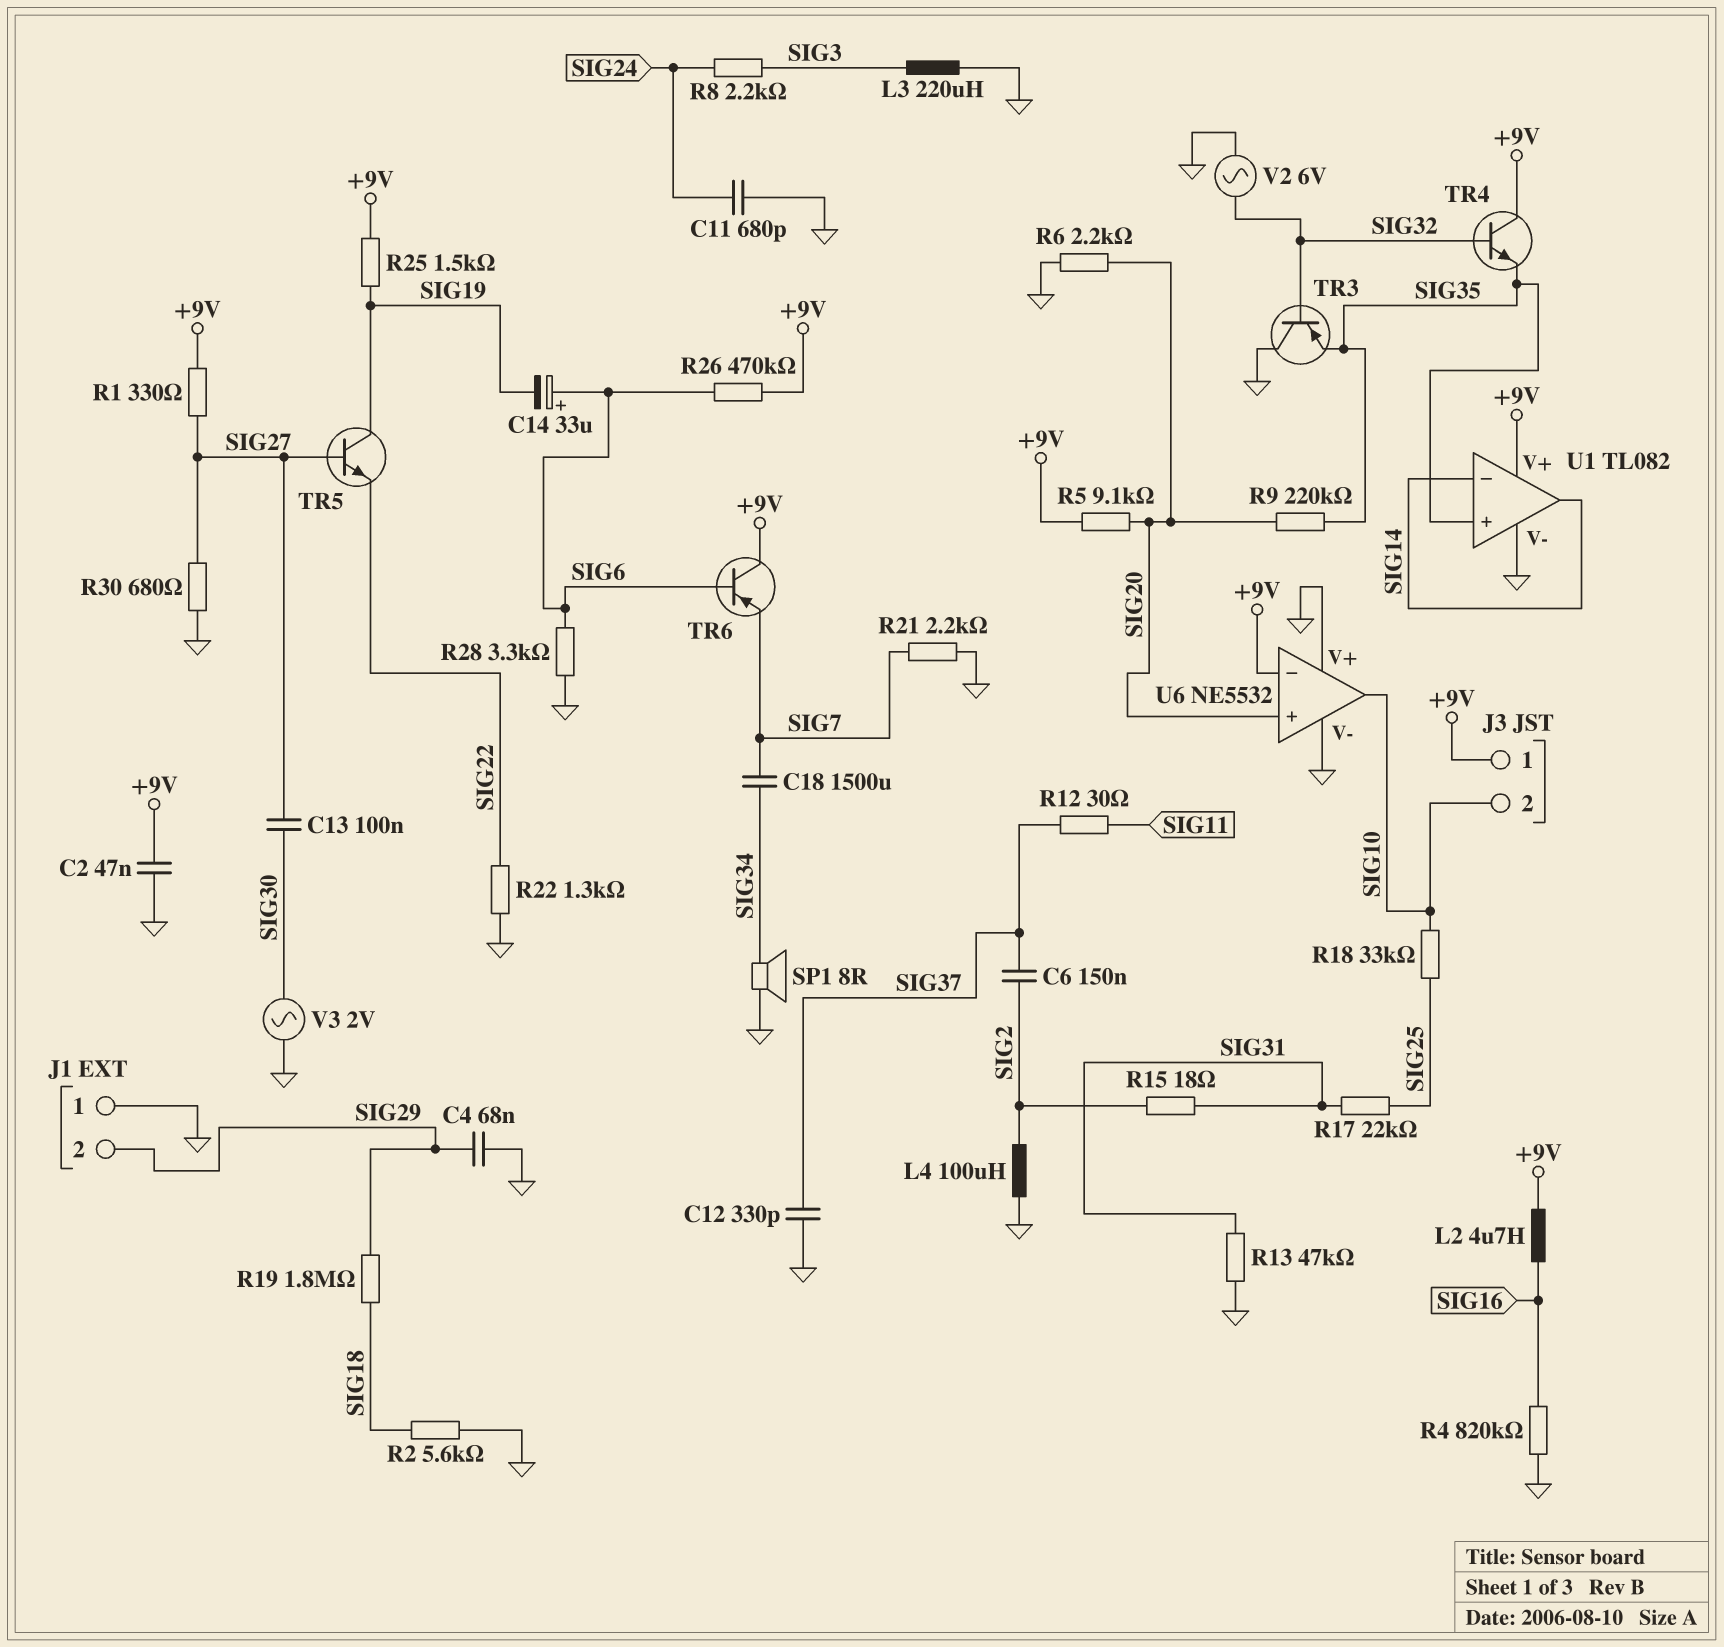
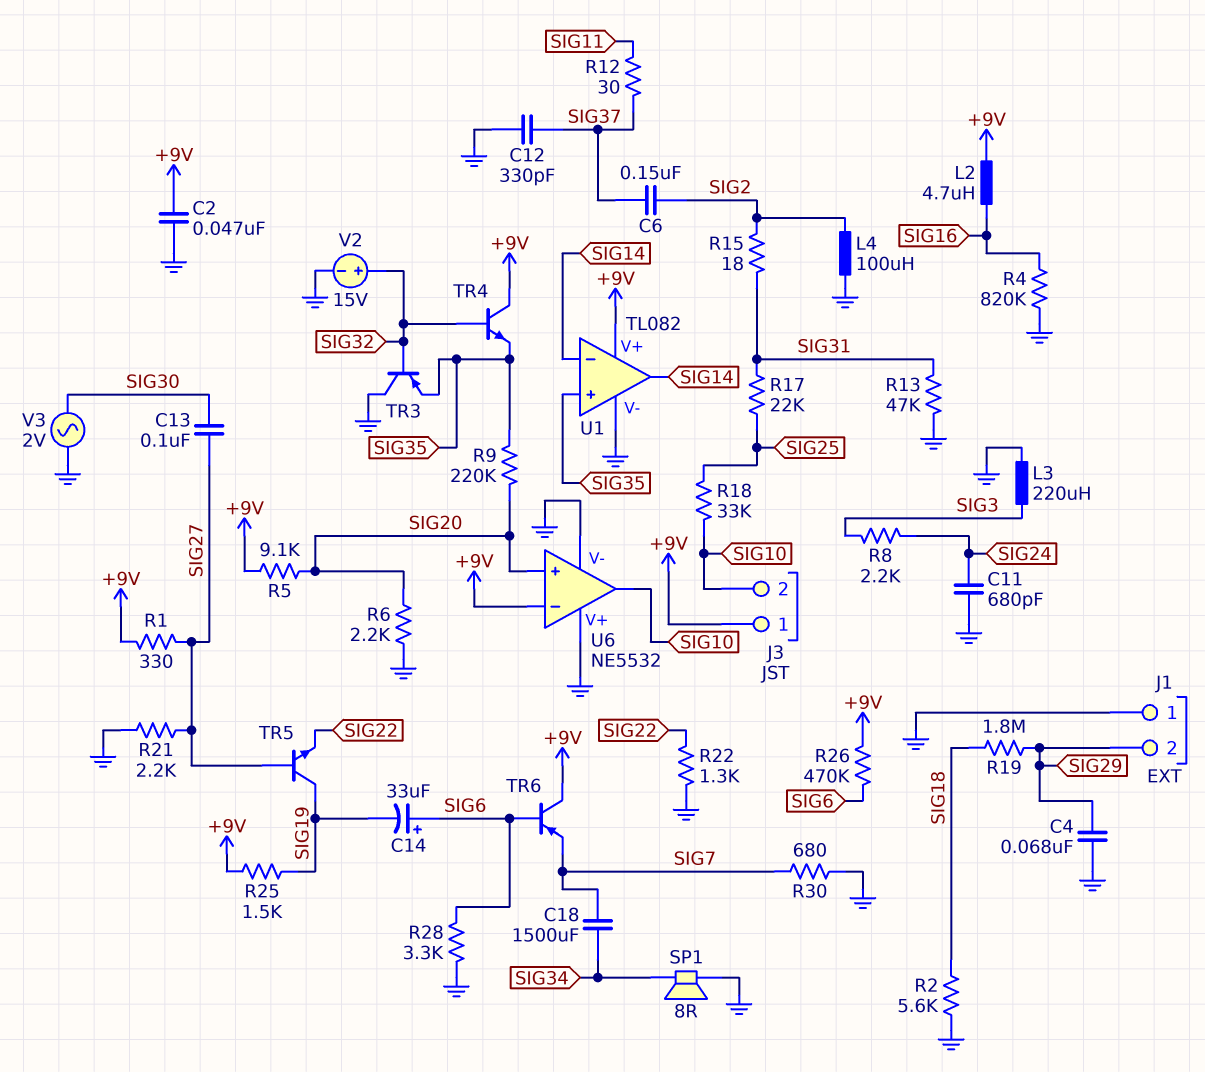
R21: 2.2k (GND, SIG7) -> 2.2k (GND, SIG27)
R30: 680 (GND, SIG27) -> 680 (GND, SIG7)
V2: AC 6V (GND, SIG32) -> 15V (plus SIG32, minus GND)

